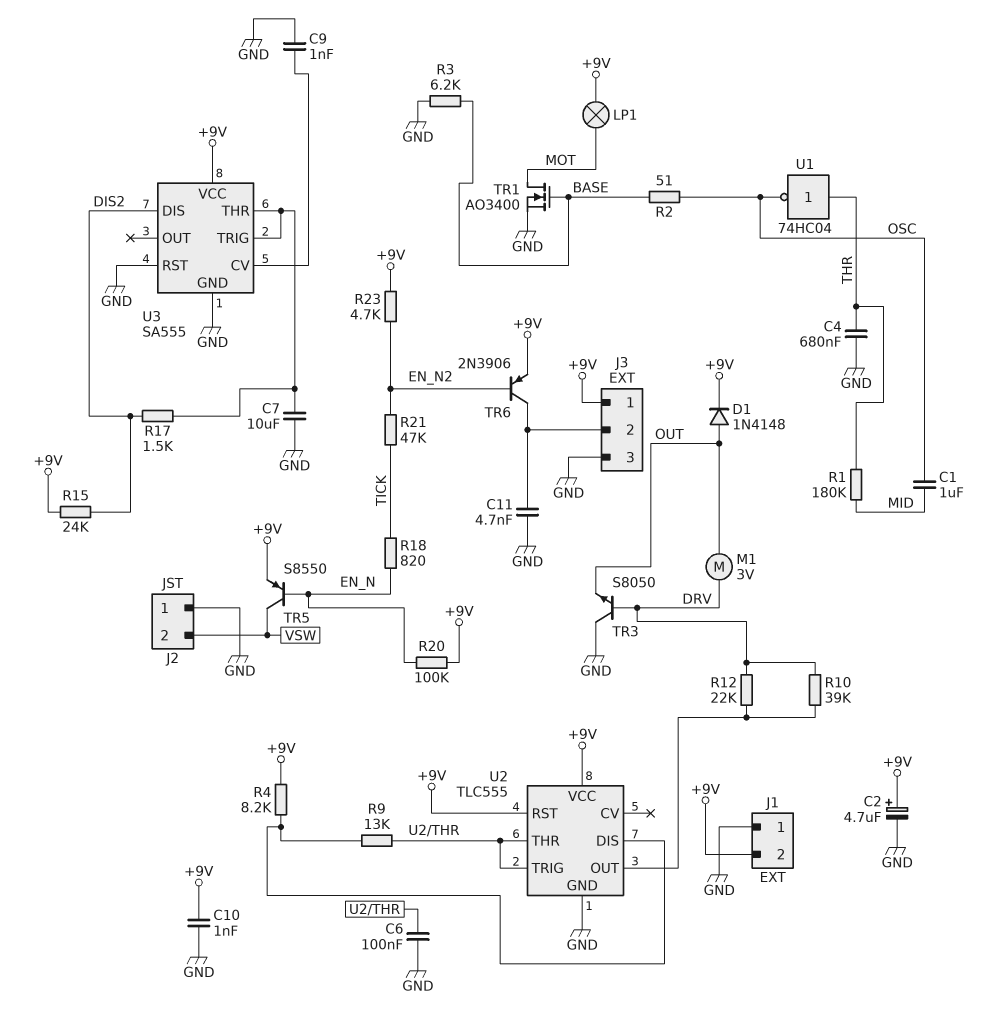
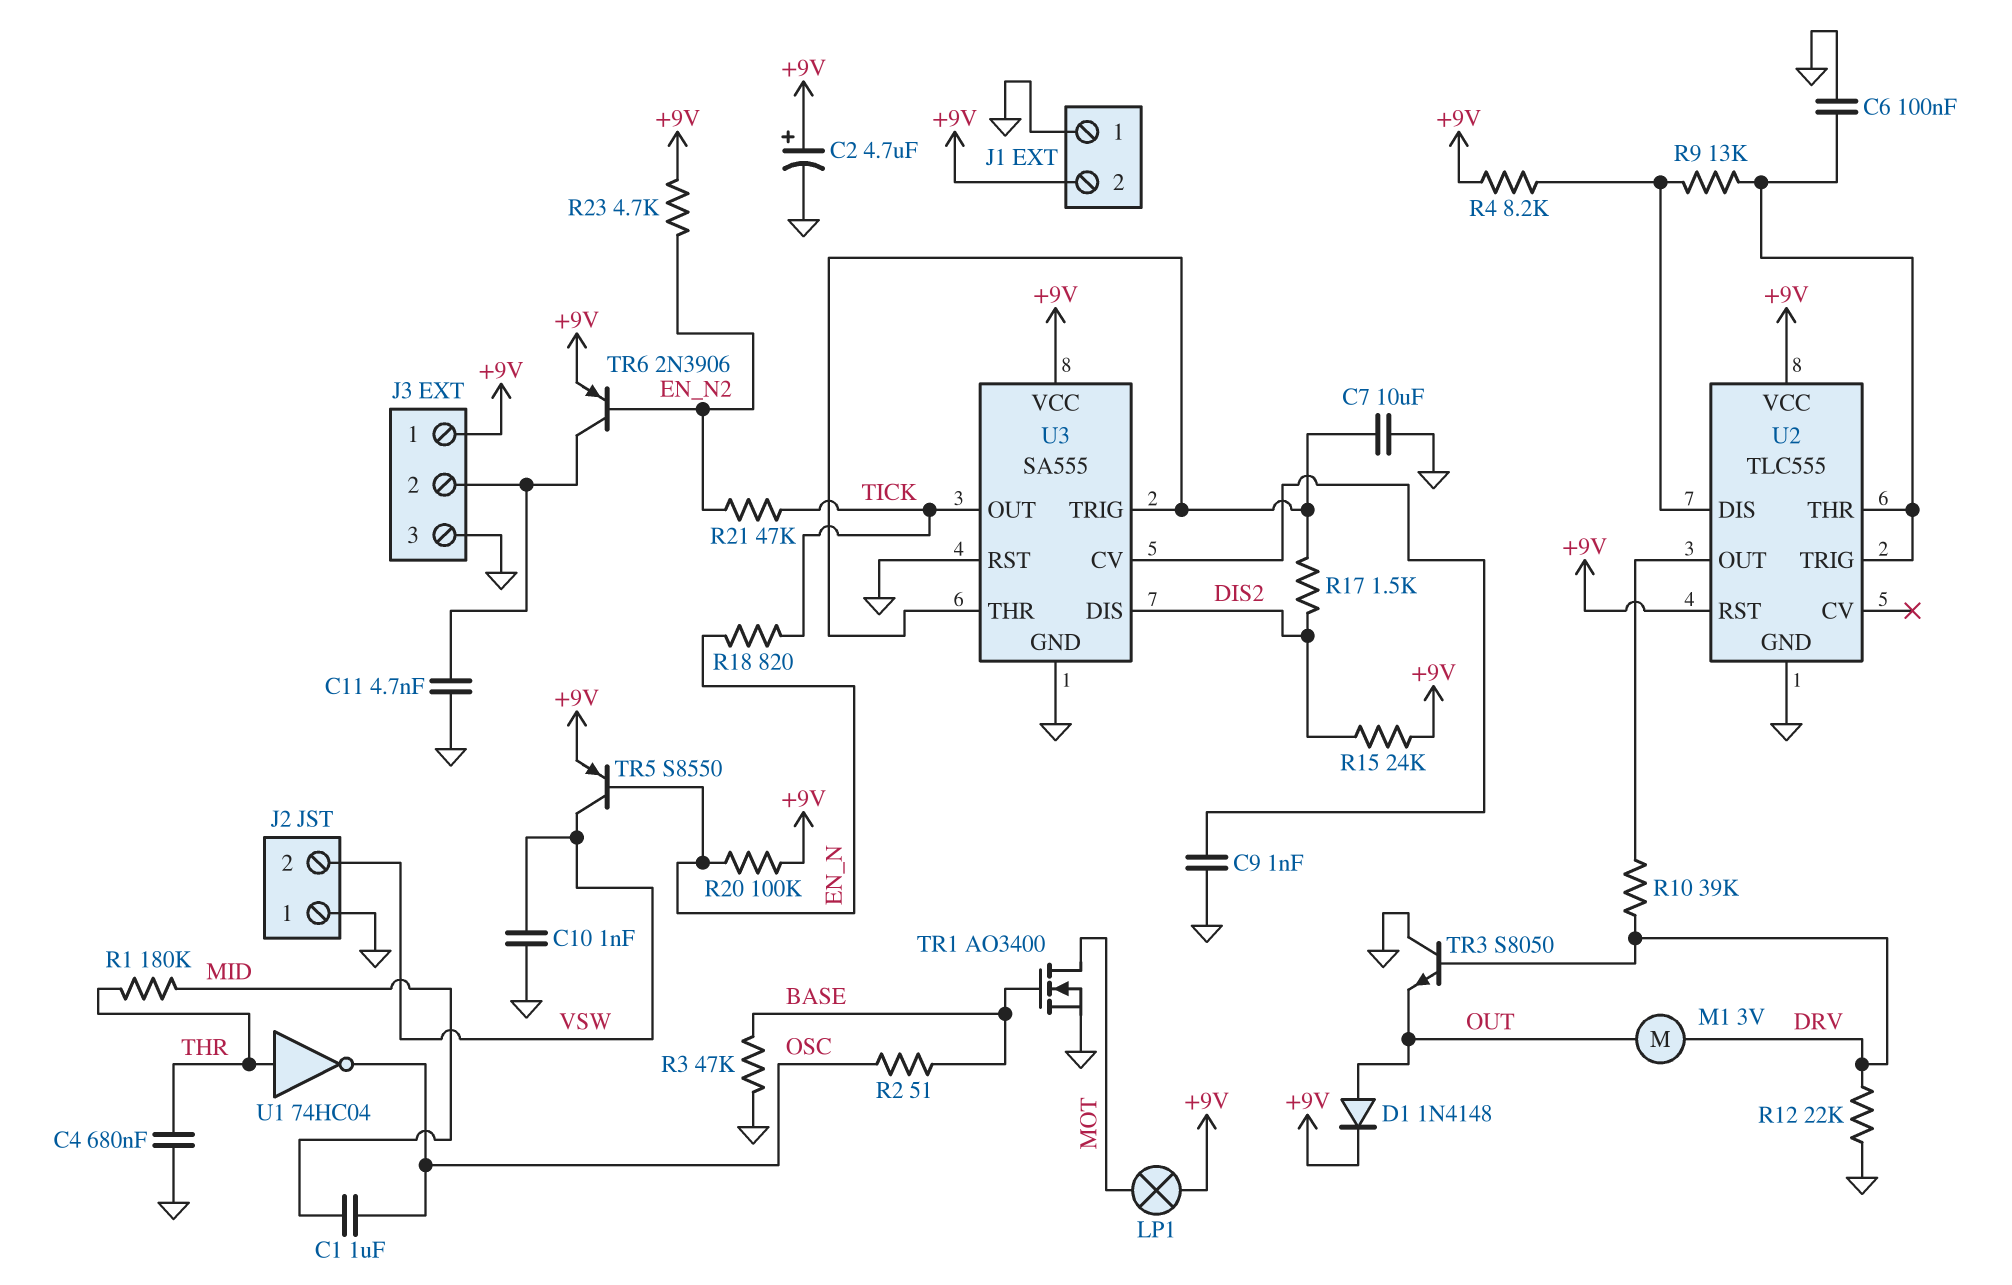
C10: 1nF (+9V, GND) -> 1nF (GND, VSW)
R3: 6.2k (BASE, GND) -> 47k (BASE, GND)
R12: 22k (DRV, U2/OUT) -> 22k (DRV, GND)
U3 pin OUT: none -> TICK

